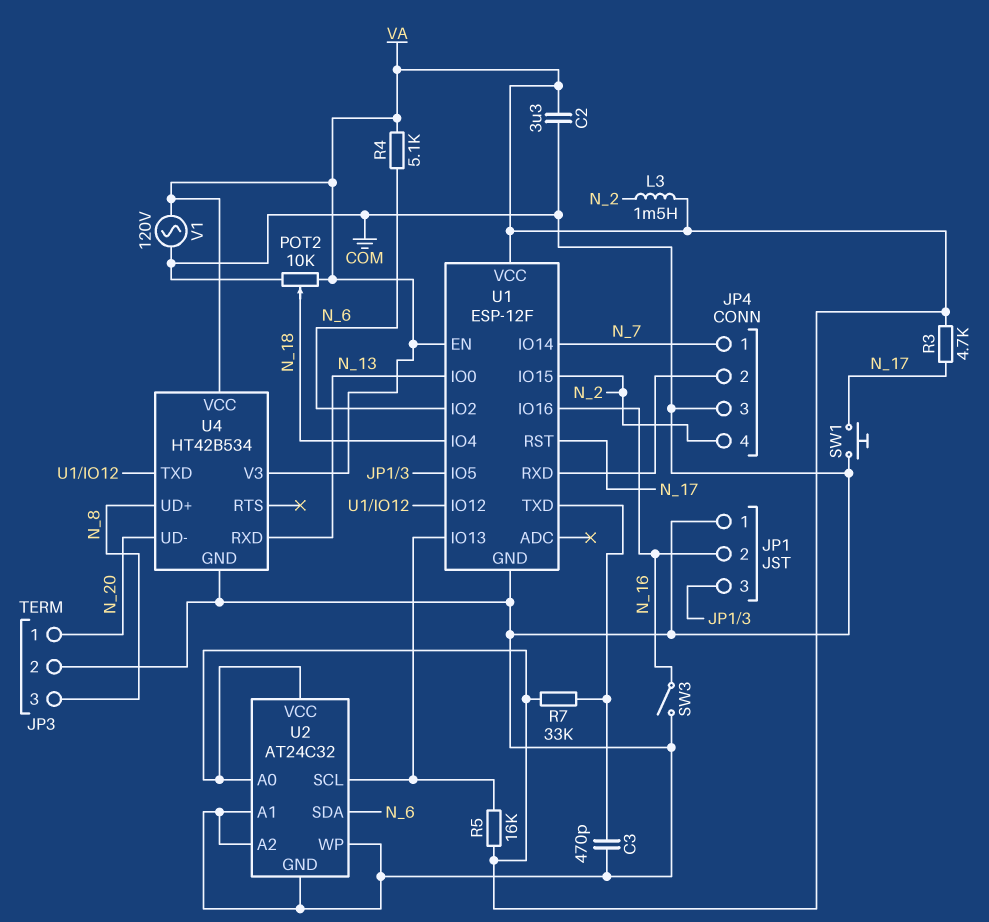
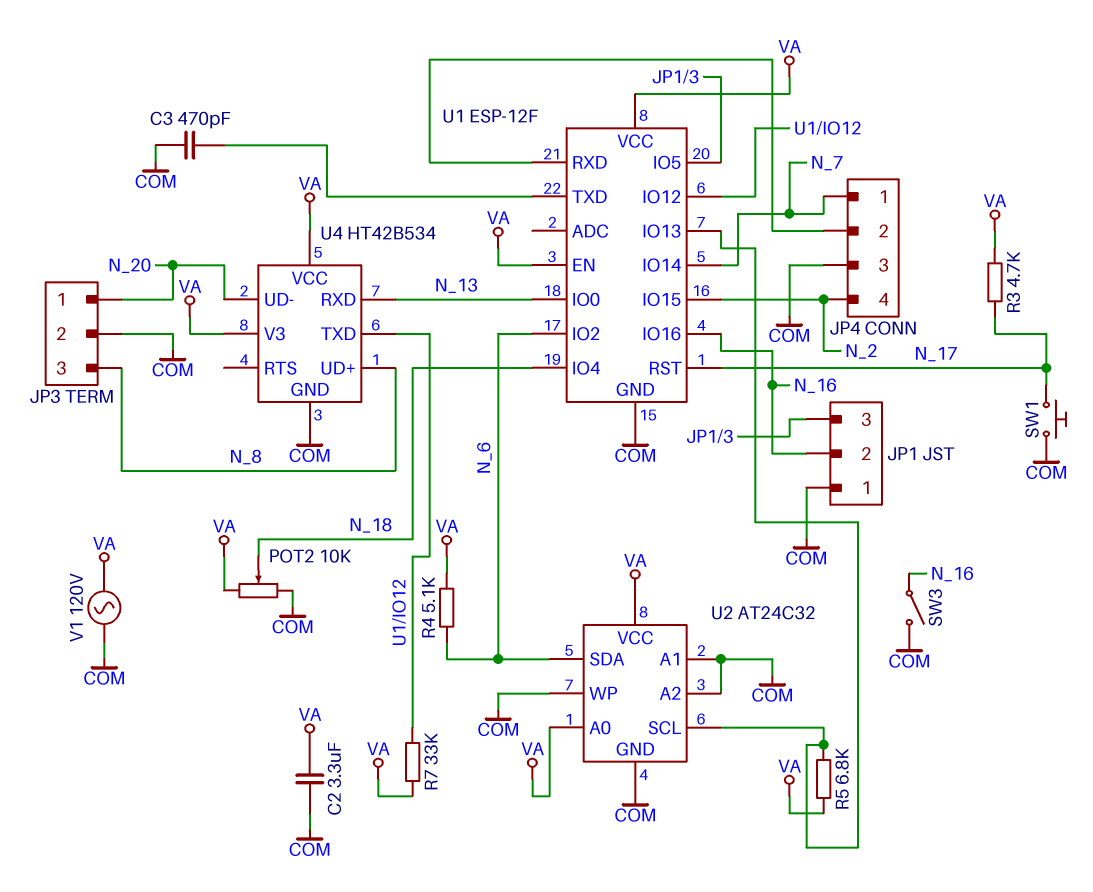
L3: 1.5mH (N_2, VA) -> none
R5: 16k (U1/IO13, VA) -> 6.8k (U1/IO13, VA)
R7: 33k (U1/TXD, VA) -> 33k (U1/IO12, VA)

